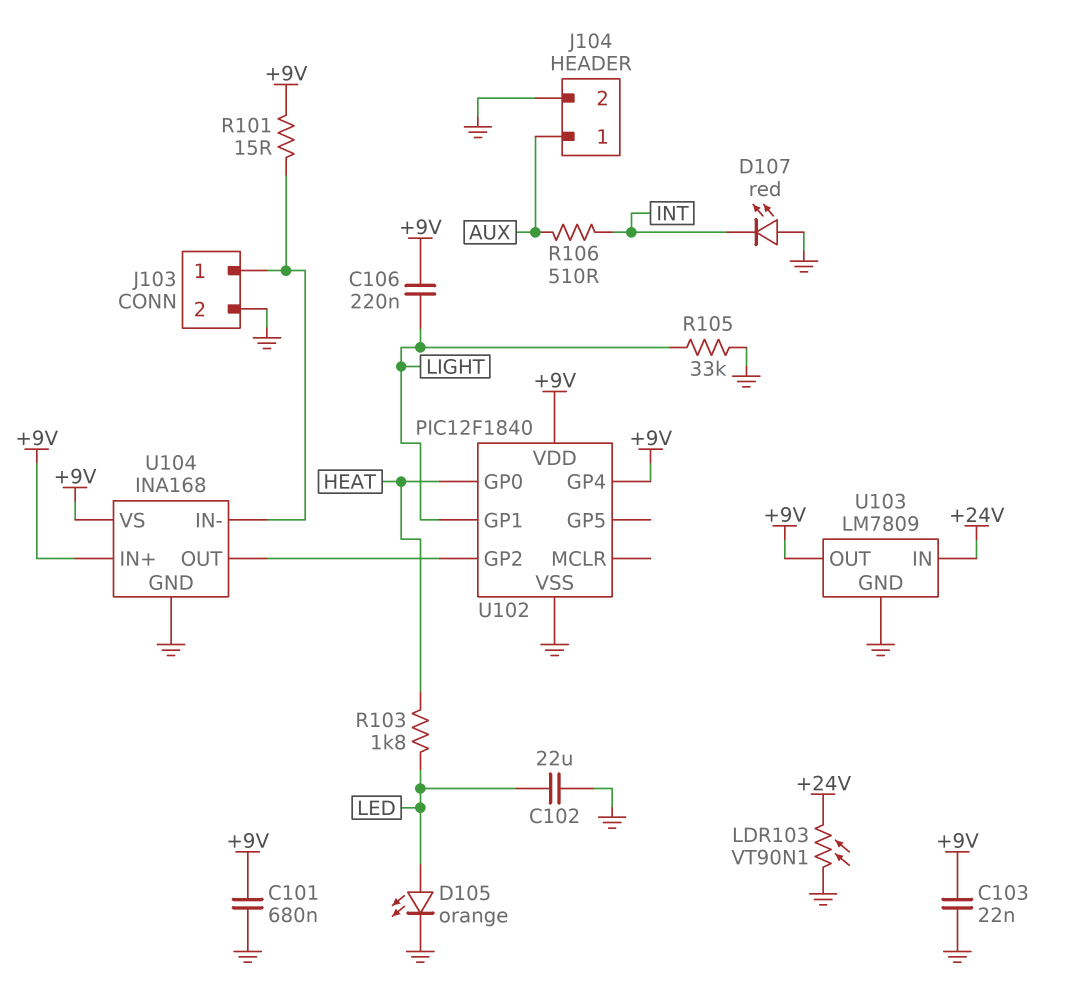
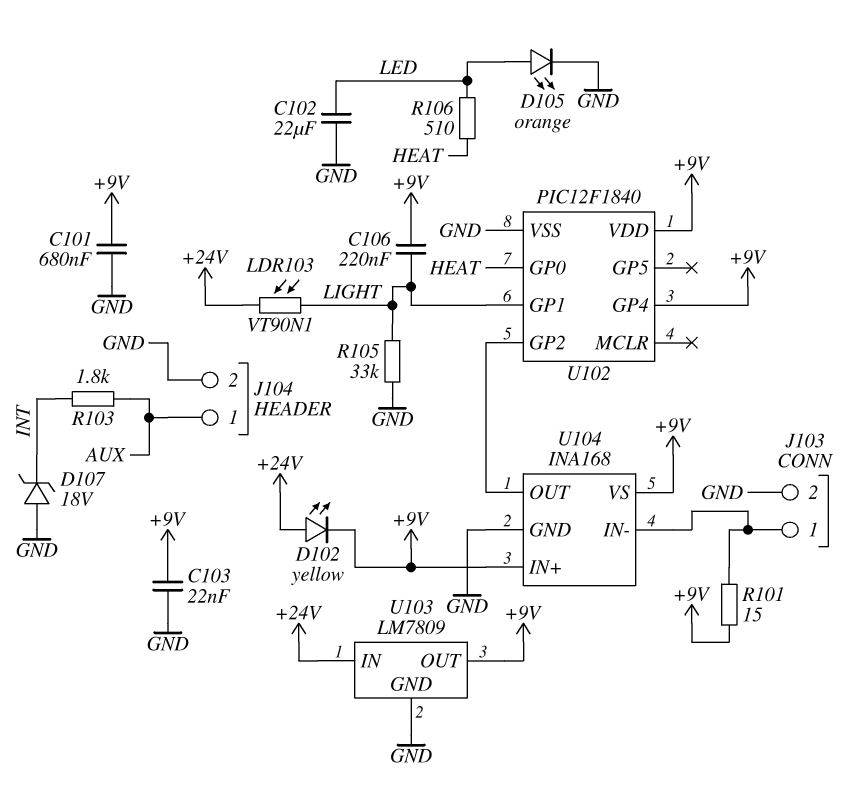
D102: none -> LED yellow (A +24V, K +9V)
D107: LED red (A GND, K INT) -> zener 18V (A GND, K INT)
LDR103: VT90N1 (+24V, GND) -> VT90N1 (+24V, LIGHT)
R103: 1.8k (HEAT, LED) -> 1.8k (AUX, INT)
R106: 510 (AUX, INT) -> 510 (HEAT, LED)

